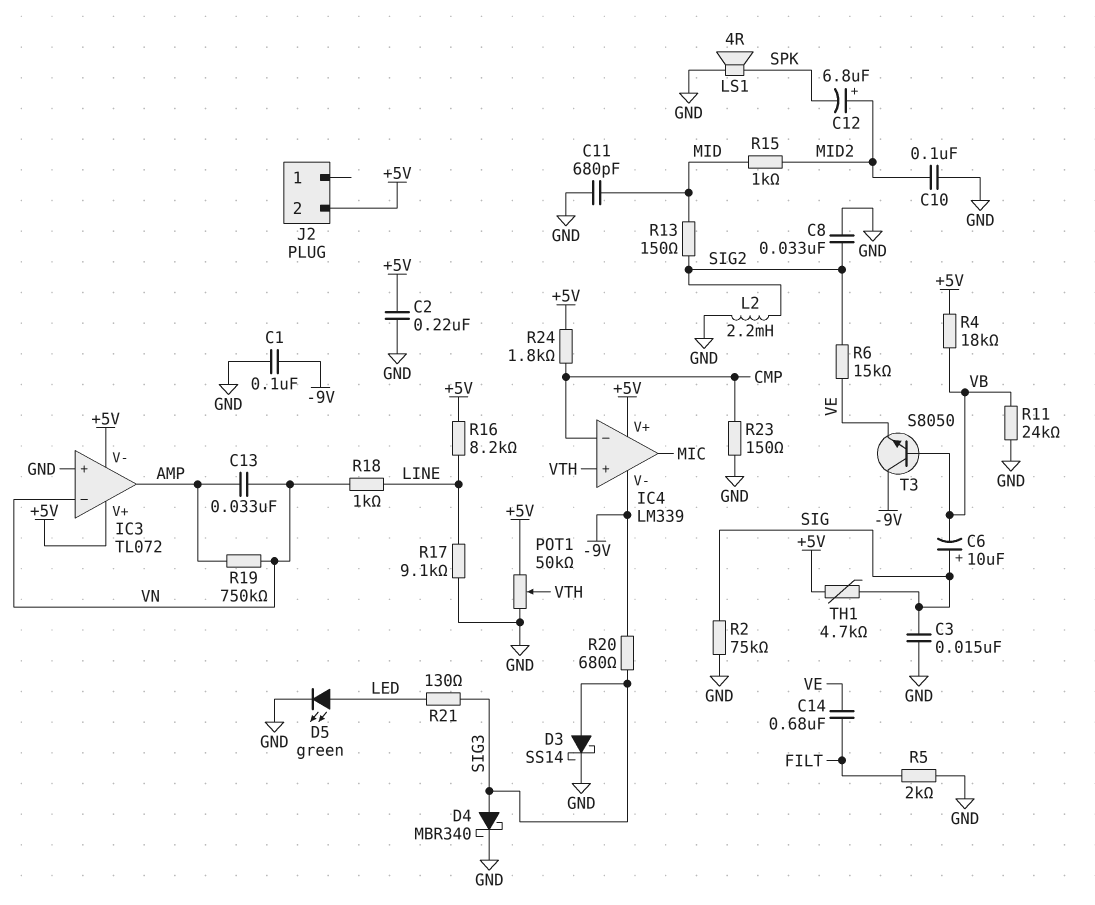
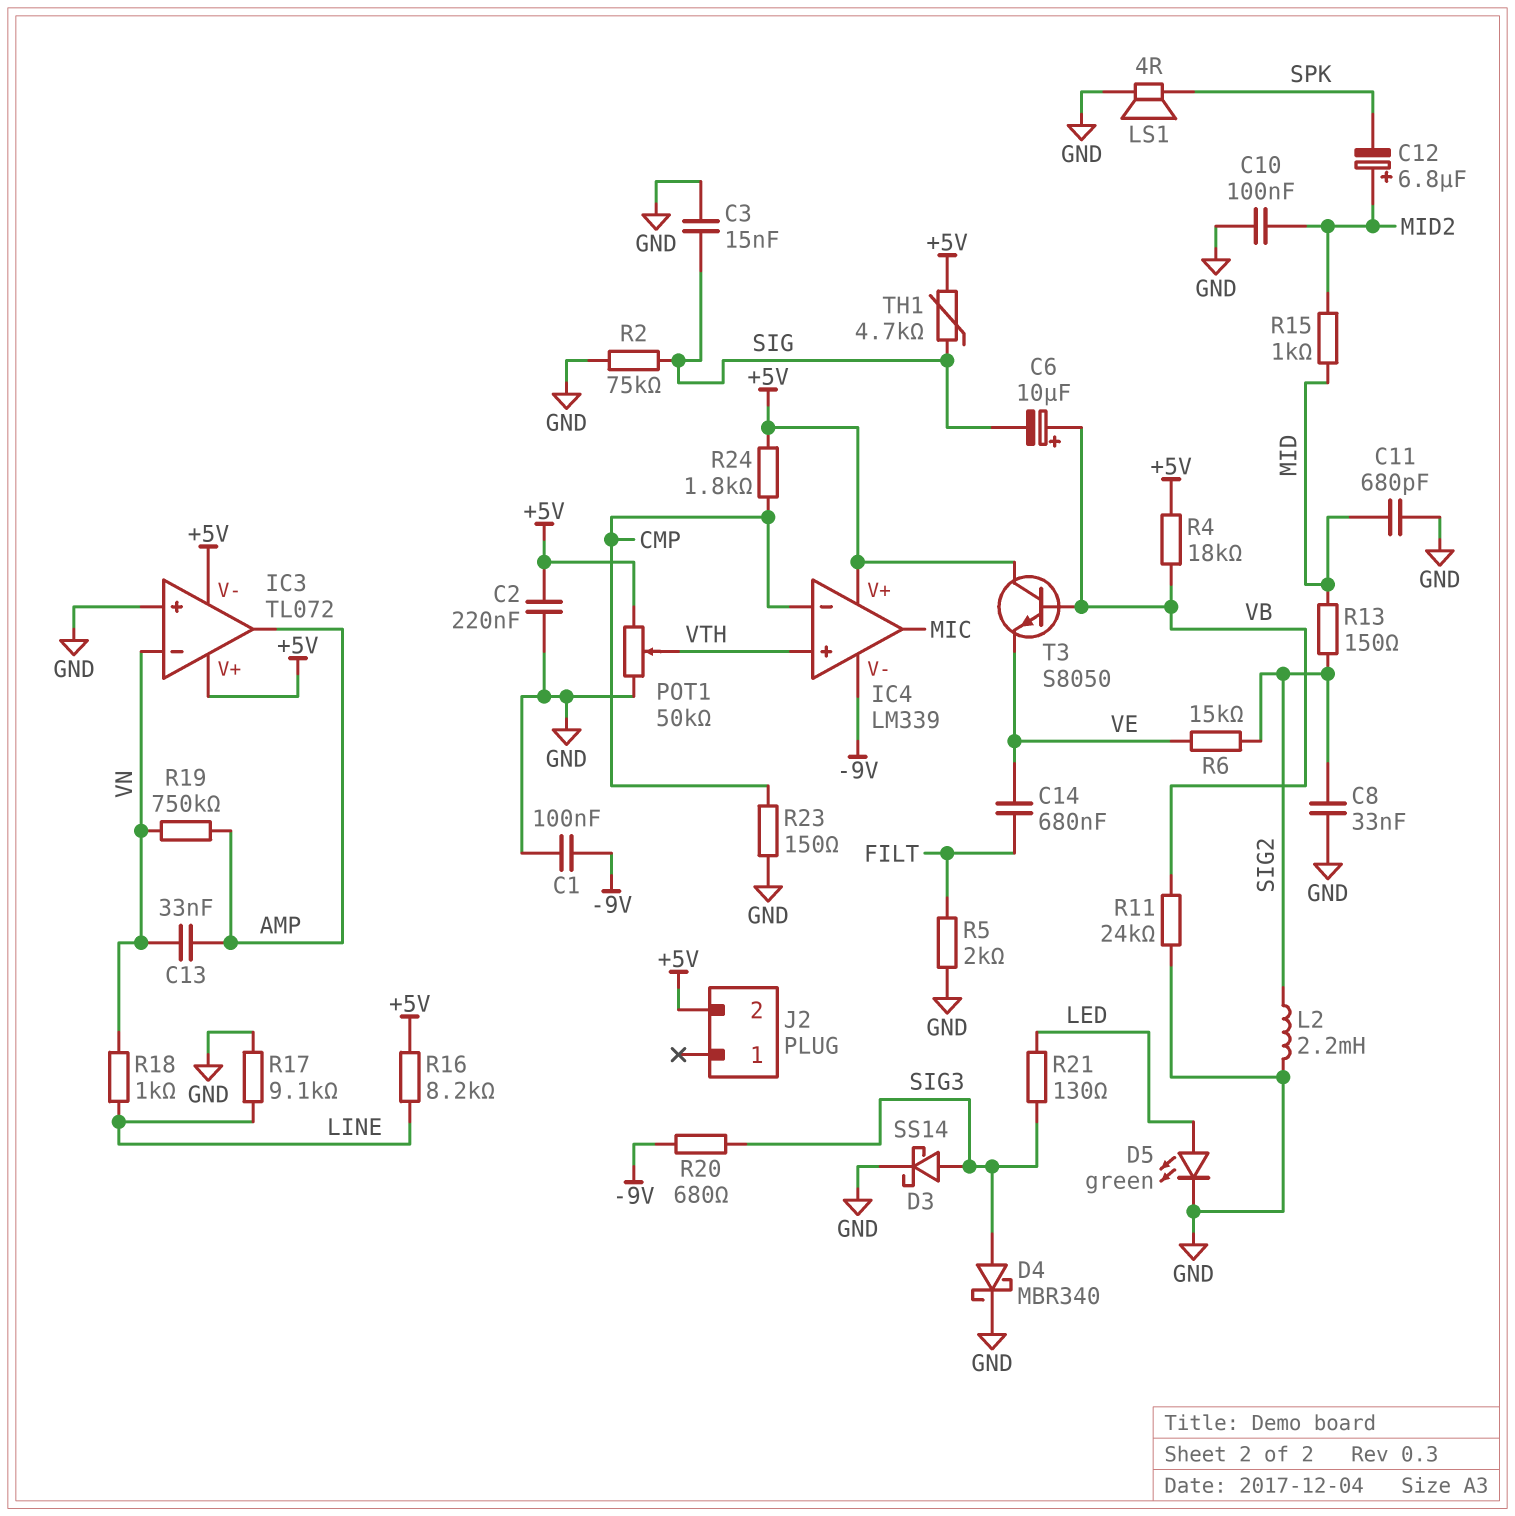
C6: 10uF (plus SIG, minus VB) -> 10uF (plus VB, minus SIG)
T3: NPN S8050 (B VB, C -9V, E VE) -> NPN S8050 (B VB, C +5V, E VE)

